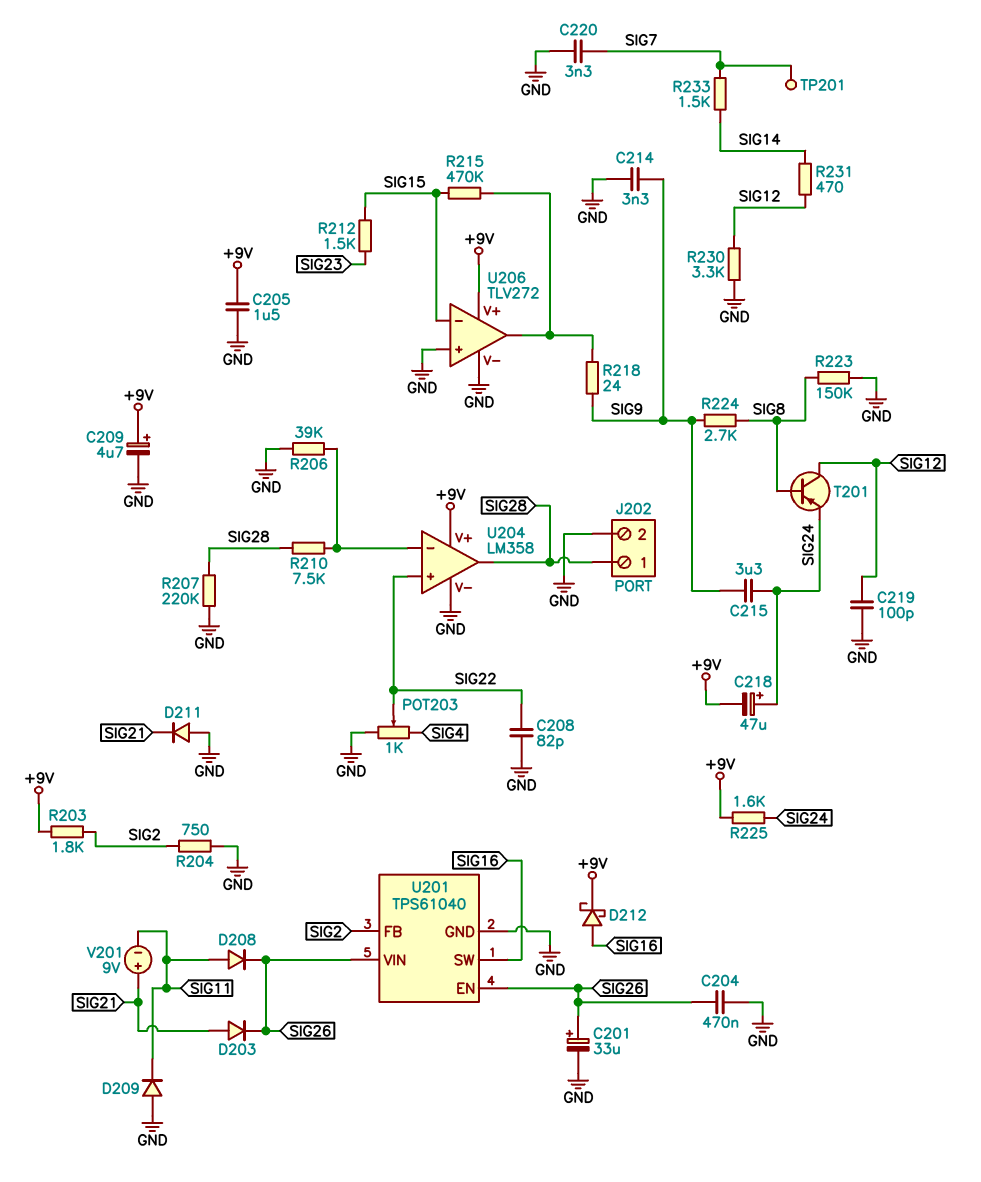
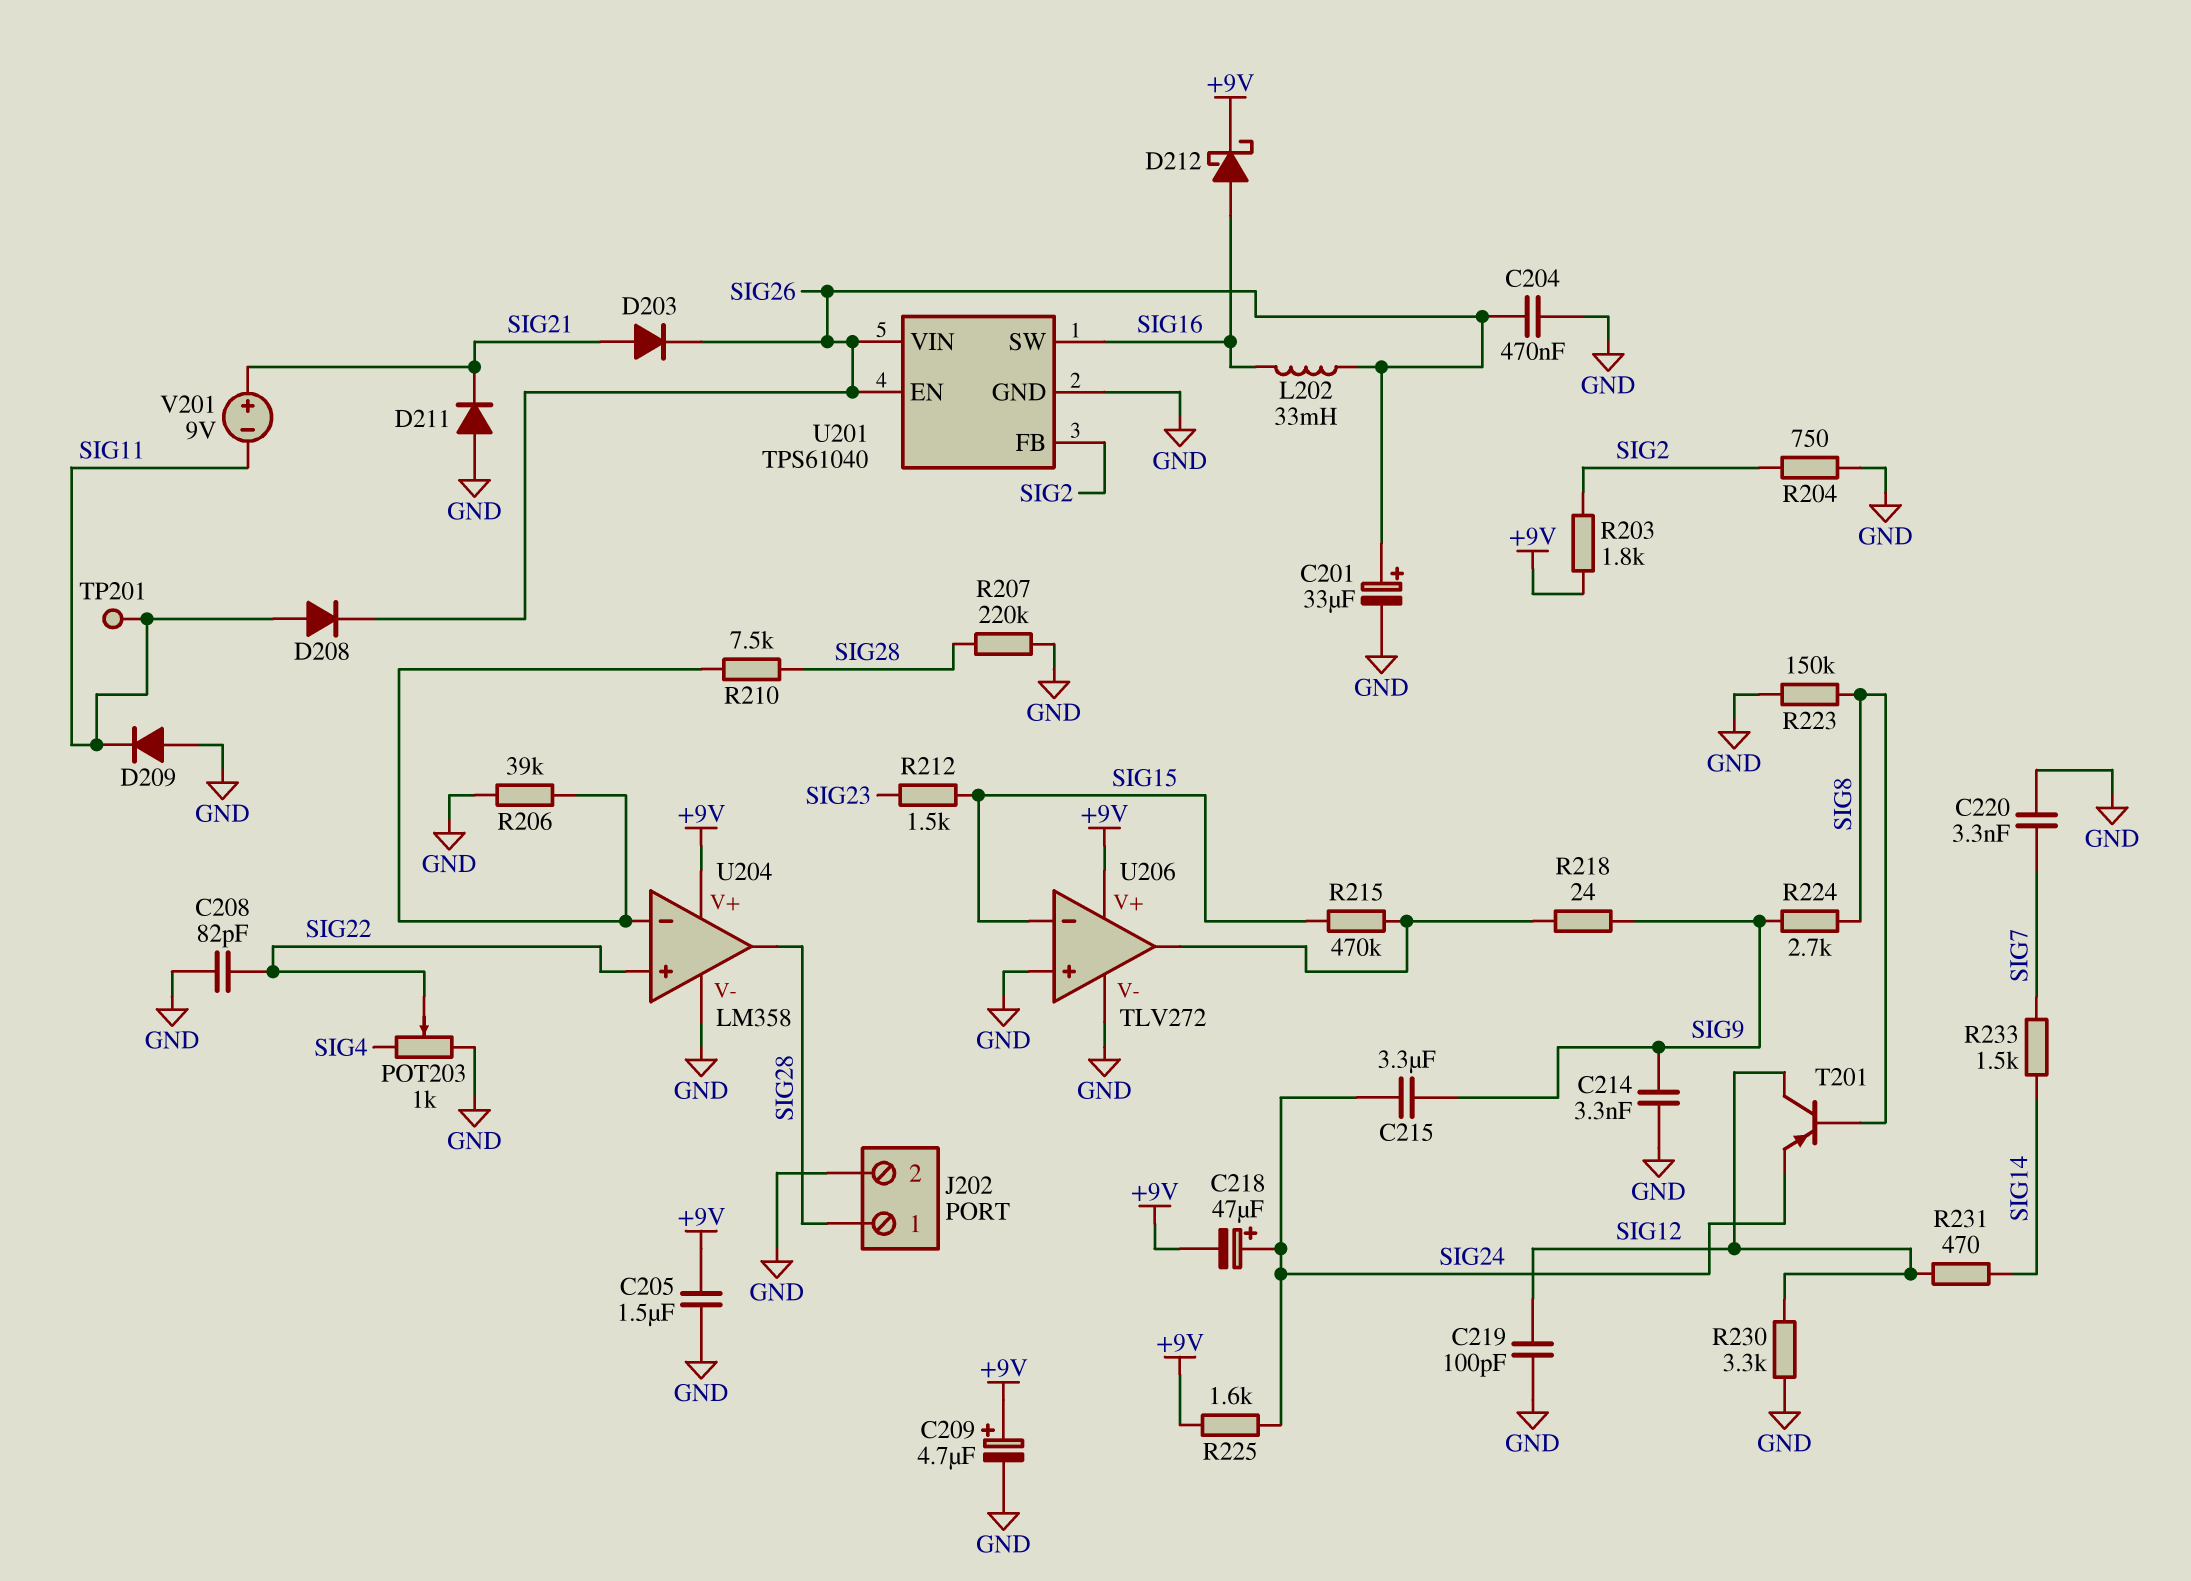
L202: none -> 33mH (SIG16, SIG26)
TP201: test point (SIG7) -> test point (SIG11)

